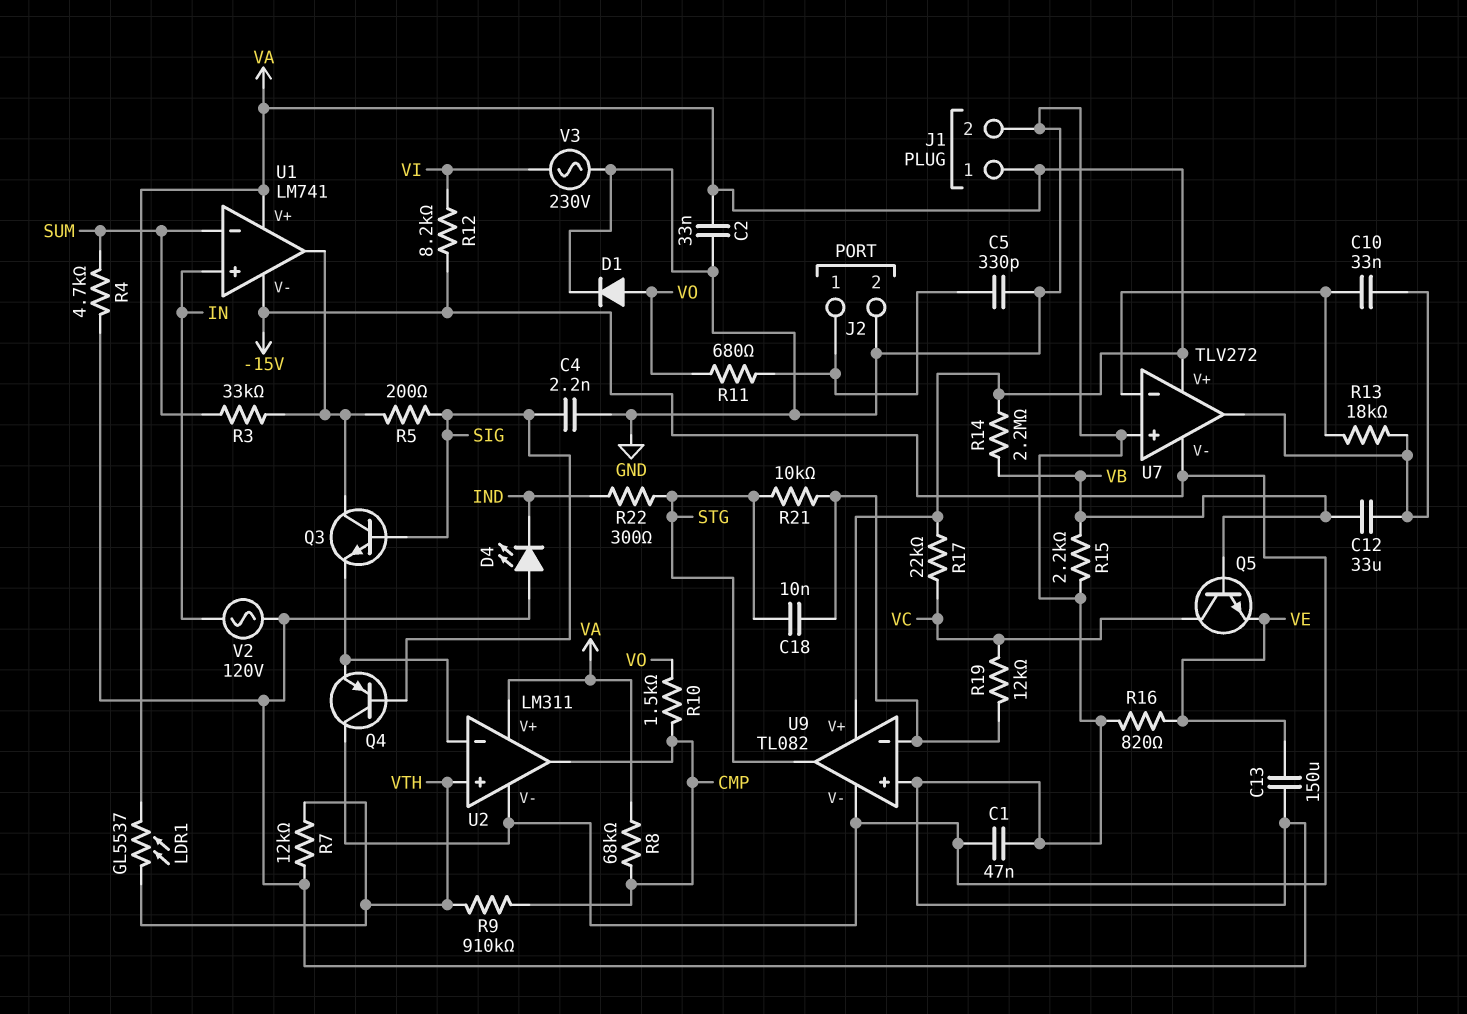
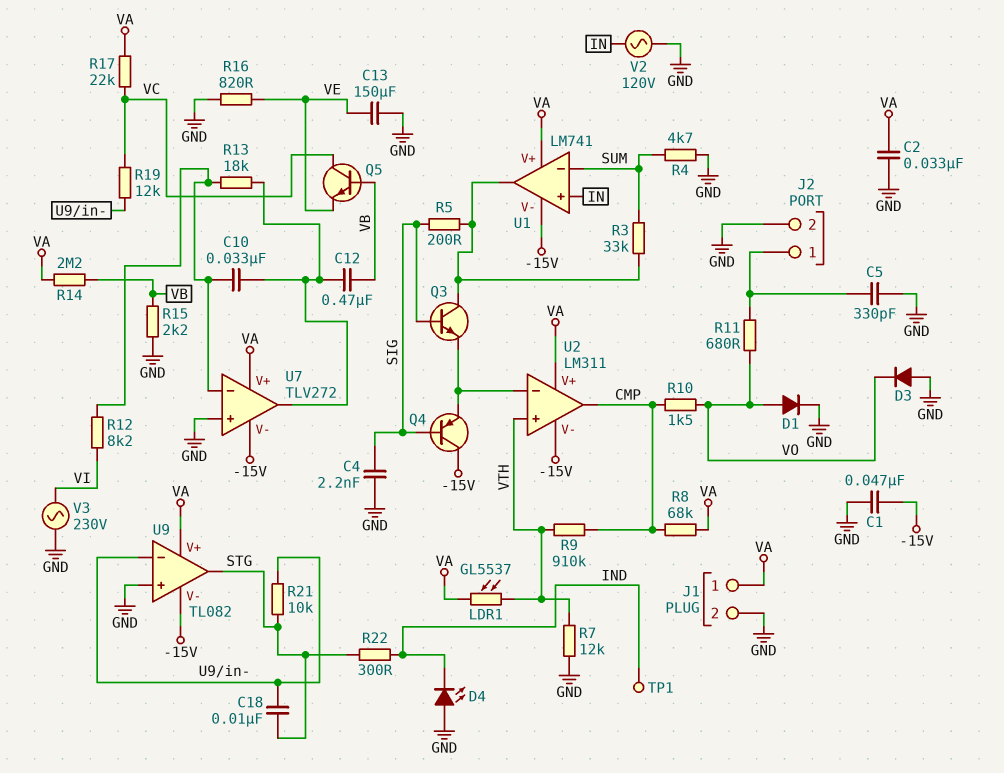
C12: 33uF (U7/out, VB) -> 470nF (U7/out, VB)
D3: none -> diode (A GND, K VO)
R12: 8.2k (-15V, VI) -> 8.2k (U7/in-, VI)
TP1: none -> test point (IND)

